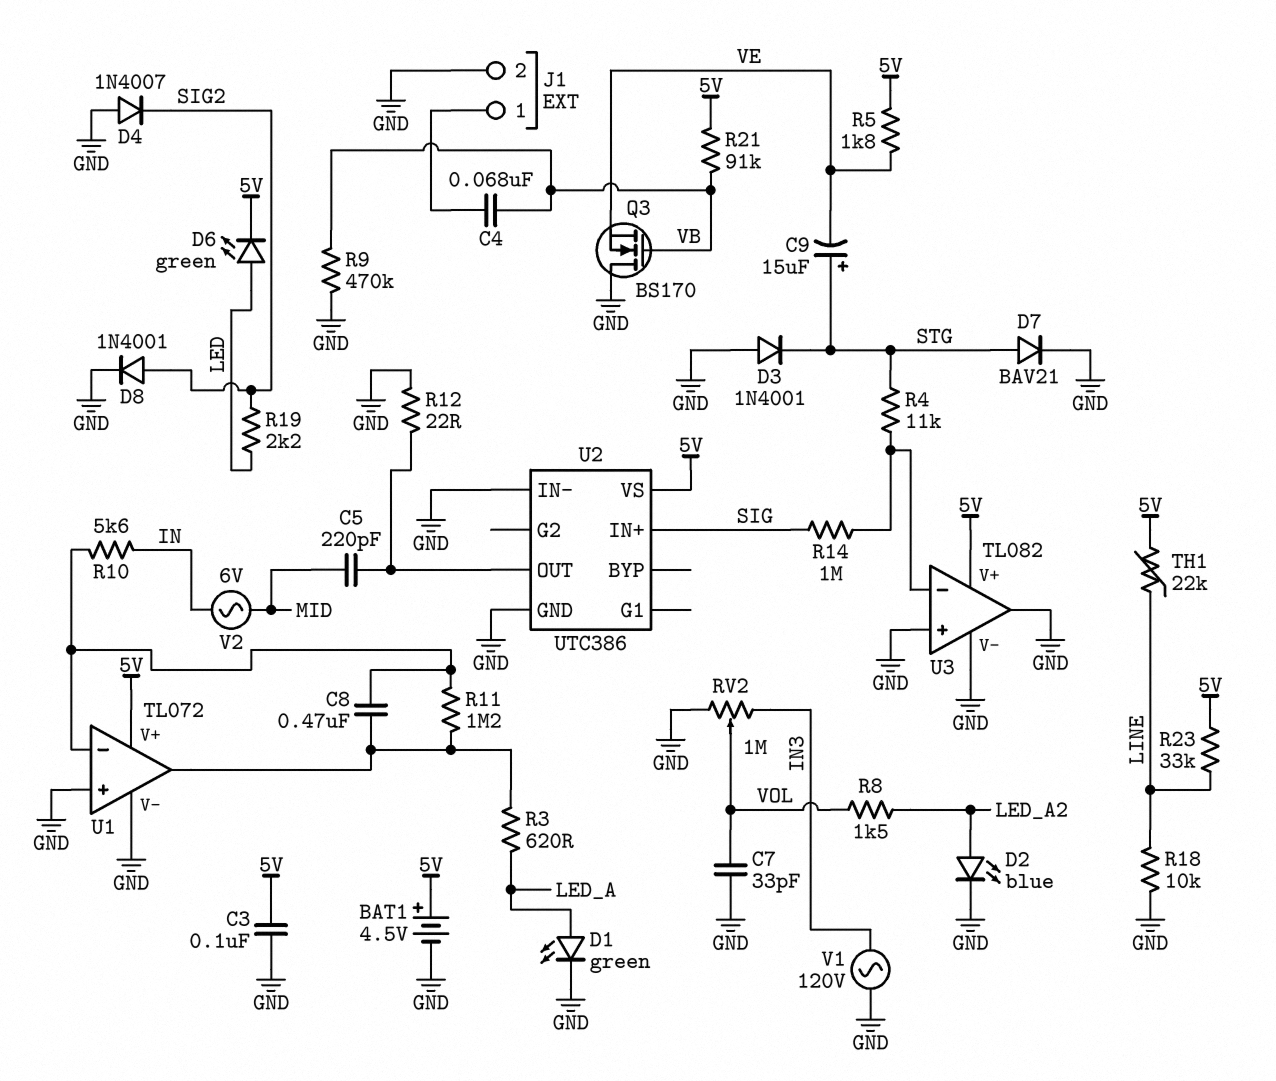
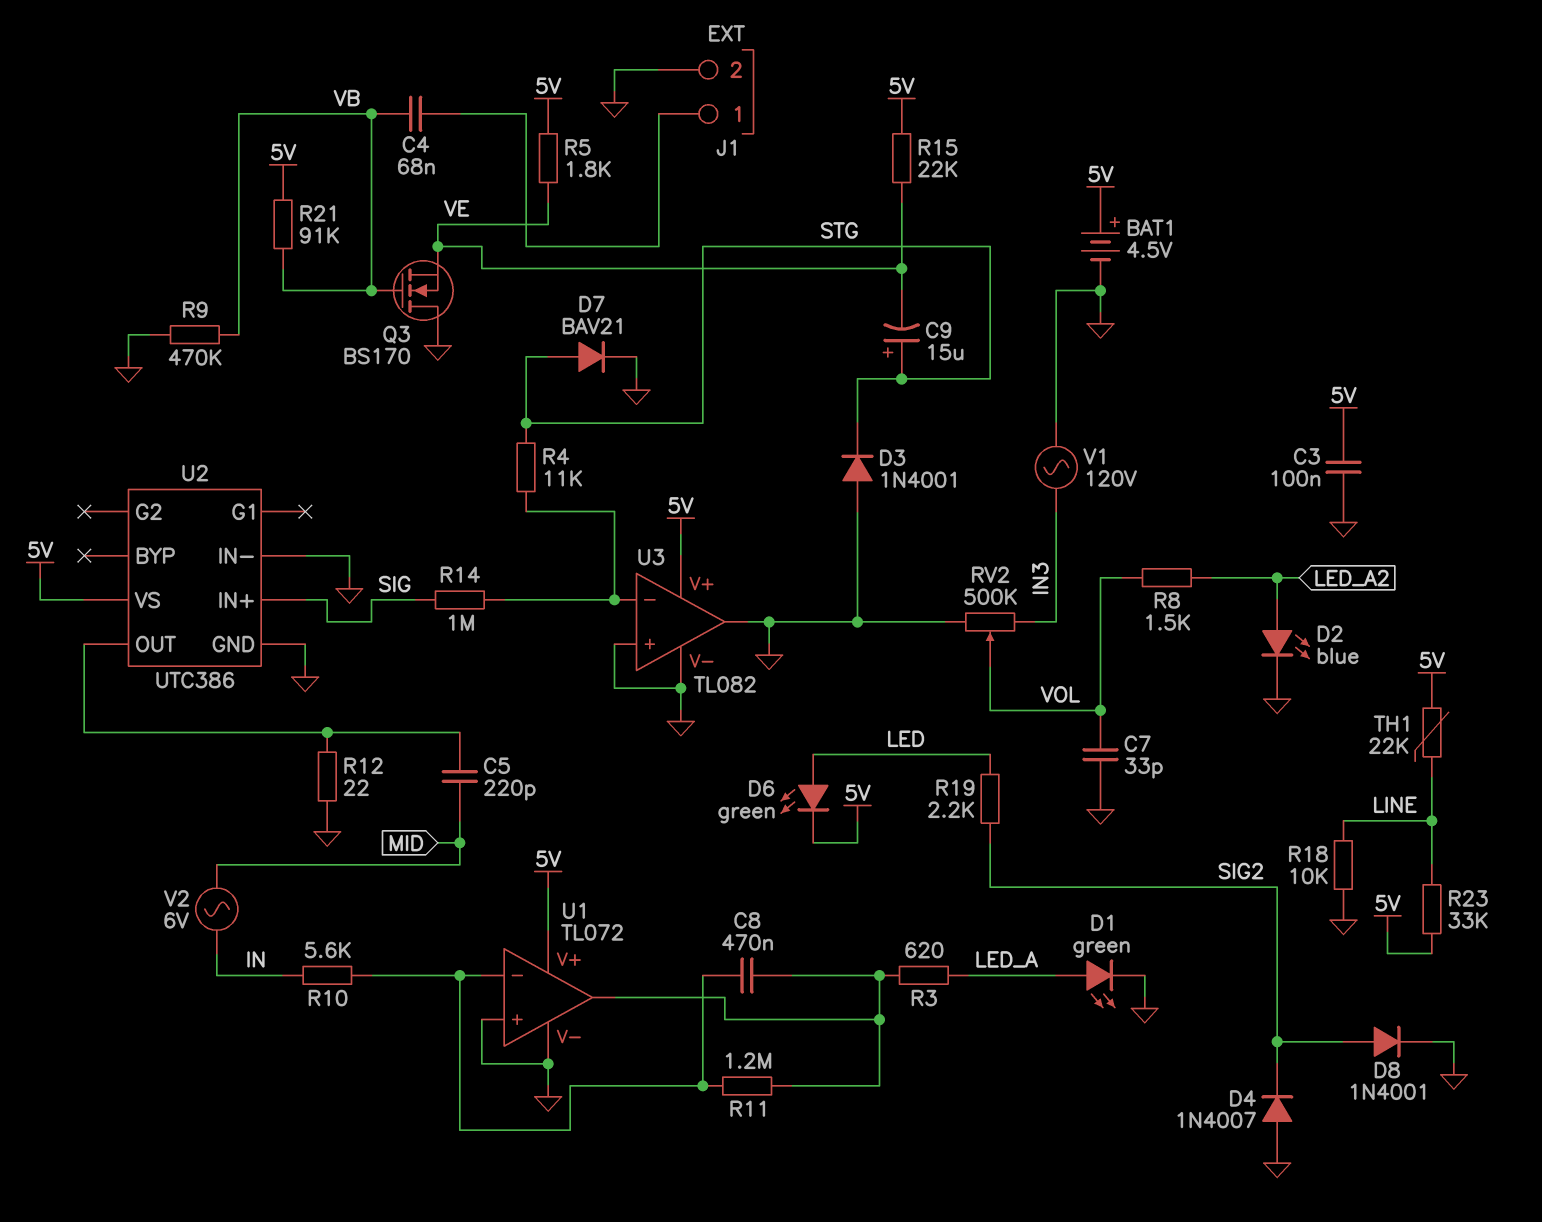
R15: none -> 22k (5V, VE)
RV2: 1M (GND, IN3, wiper VOL) -> 500k (GND, IN3, wiper VOL)

